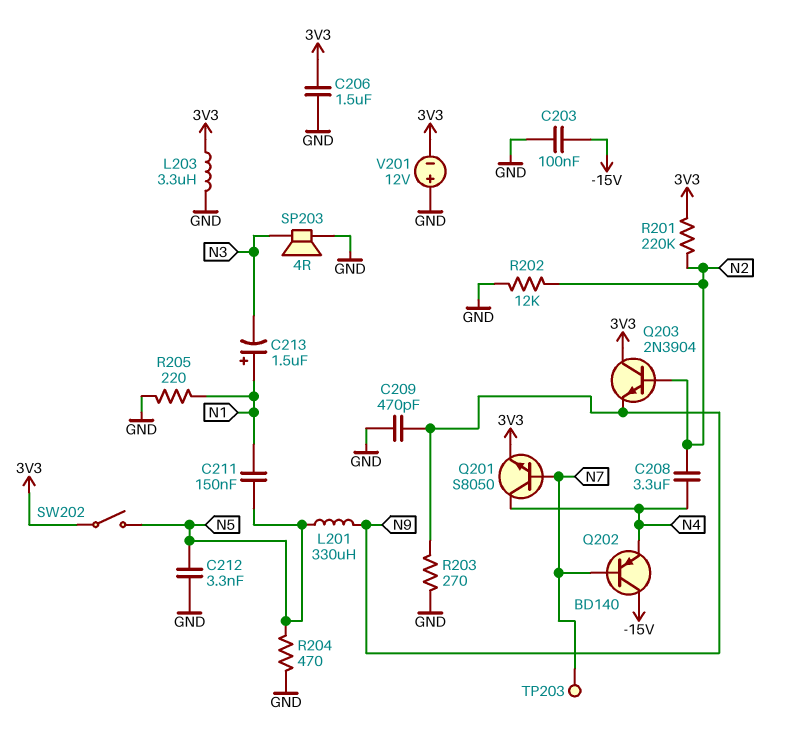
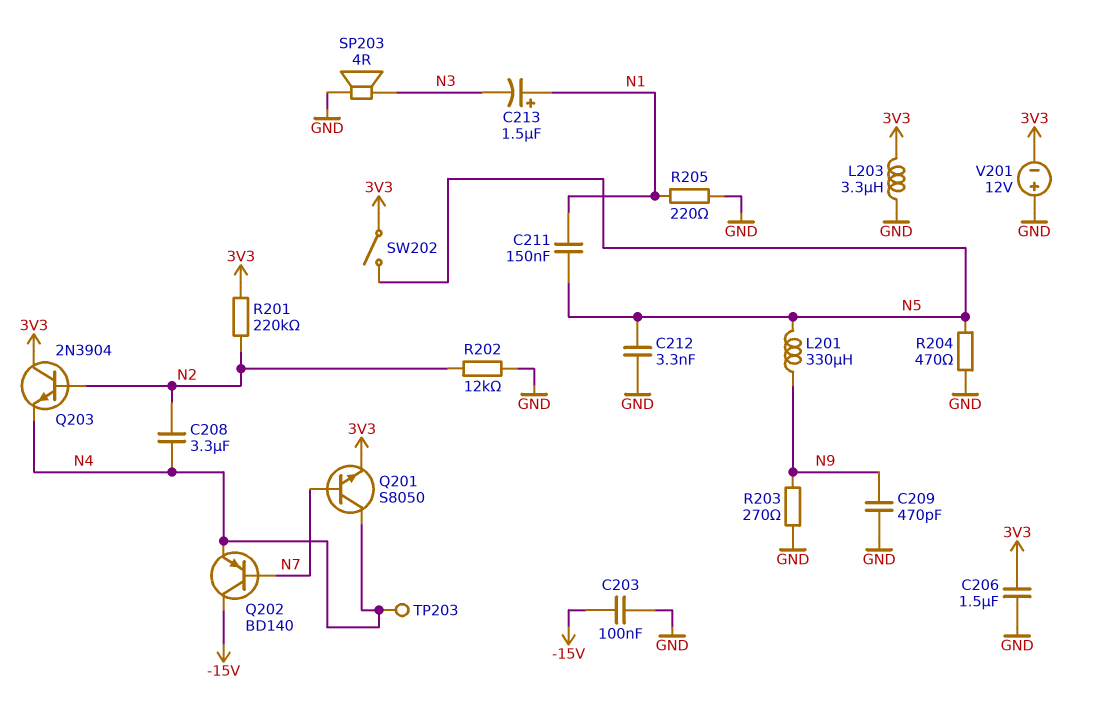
Q203: NPN 2N3904 (B N2, C 3V3, E N9) -> NPN 2N3904 (B N2, C 3V3, E N4)
TP203: test point (N7) -> test point (N4)

